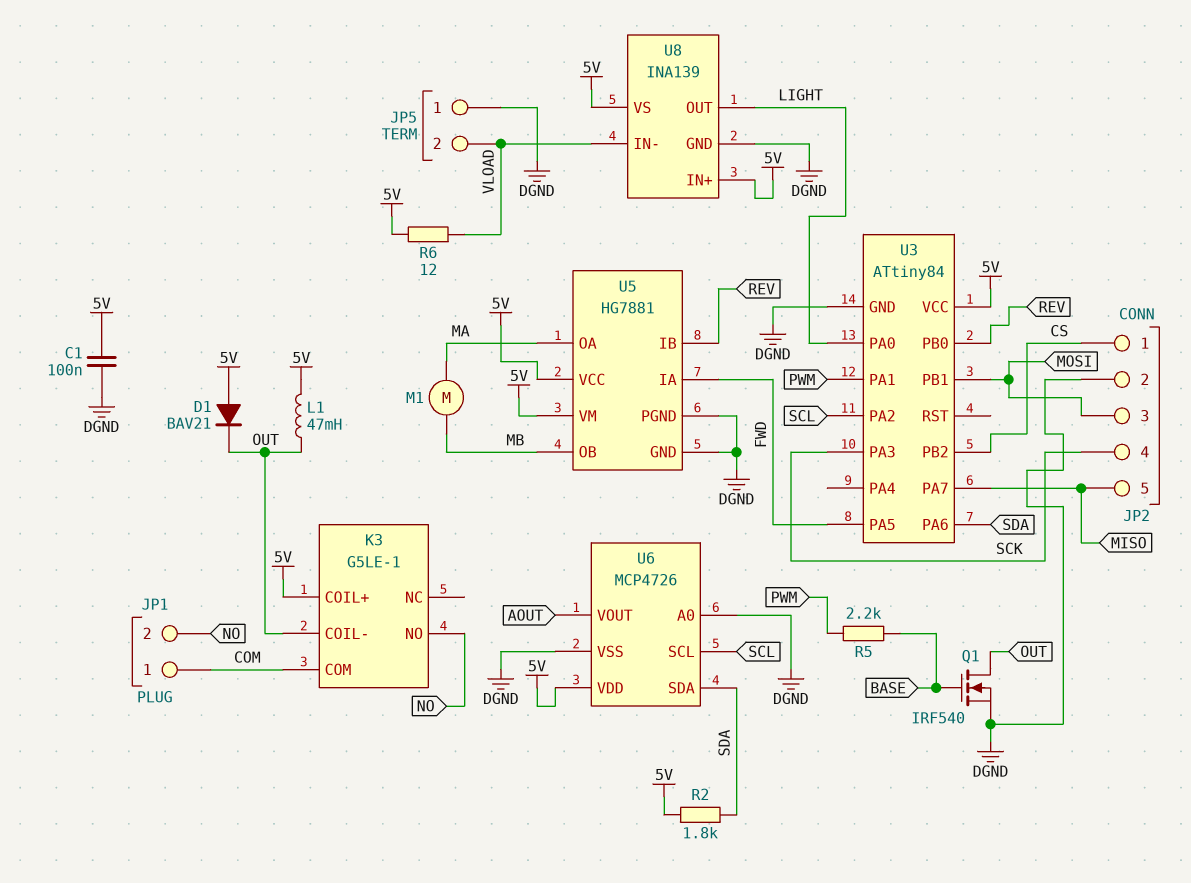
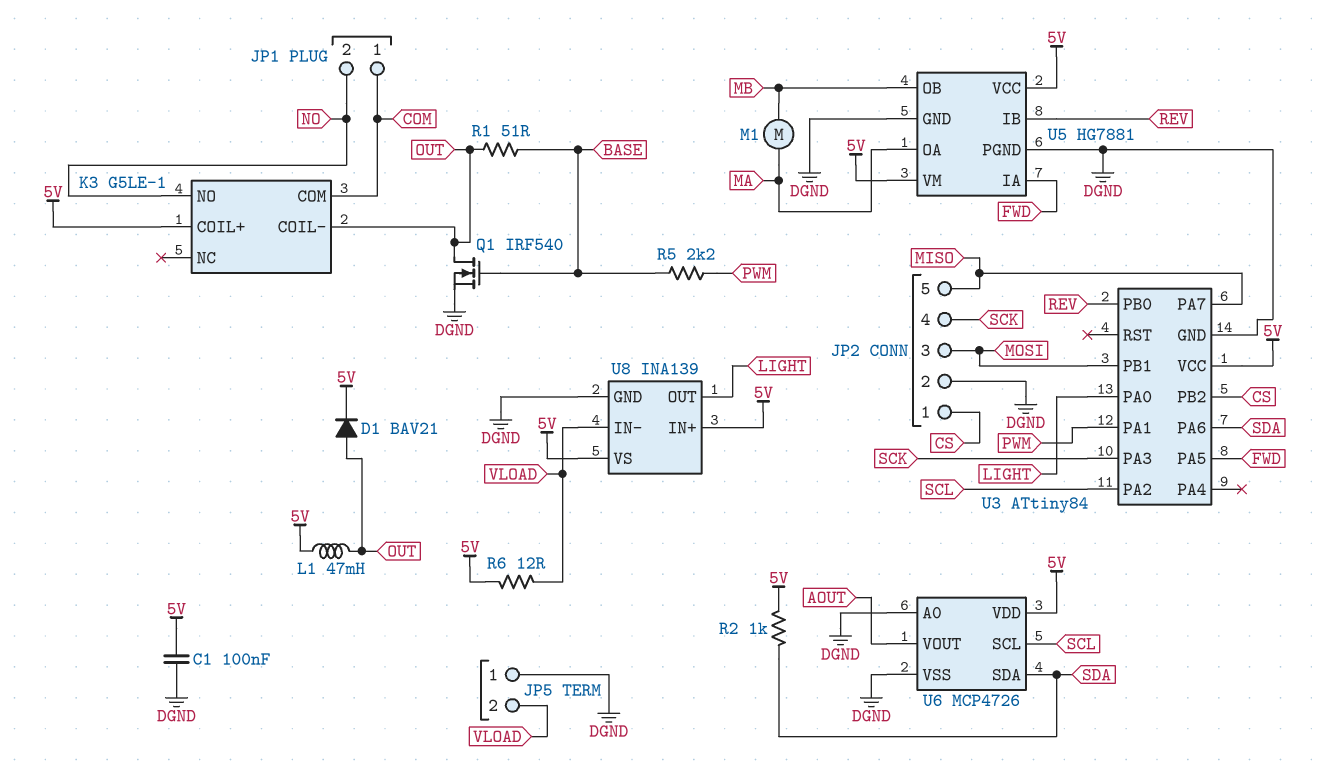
D1: diode BAV21 (A 5V, K OUT) -> diode BAV21 (A OUT, K 5V)
R1: none -> 51 (BASE, OUT)
R2: 1.8k (5V, SDA) -> 1k (5V, SDA)

